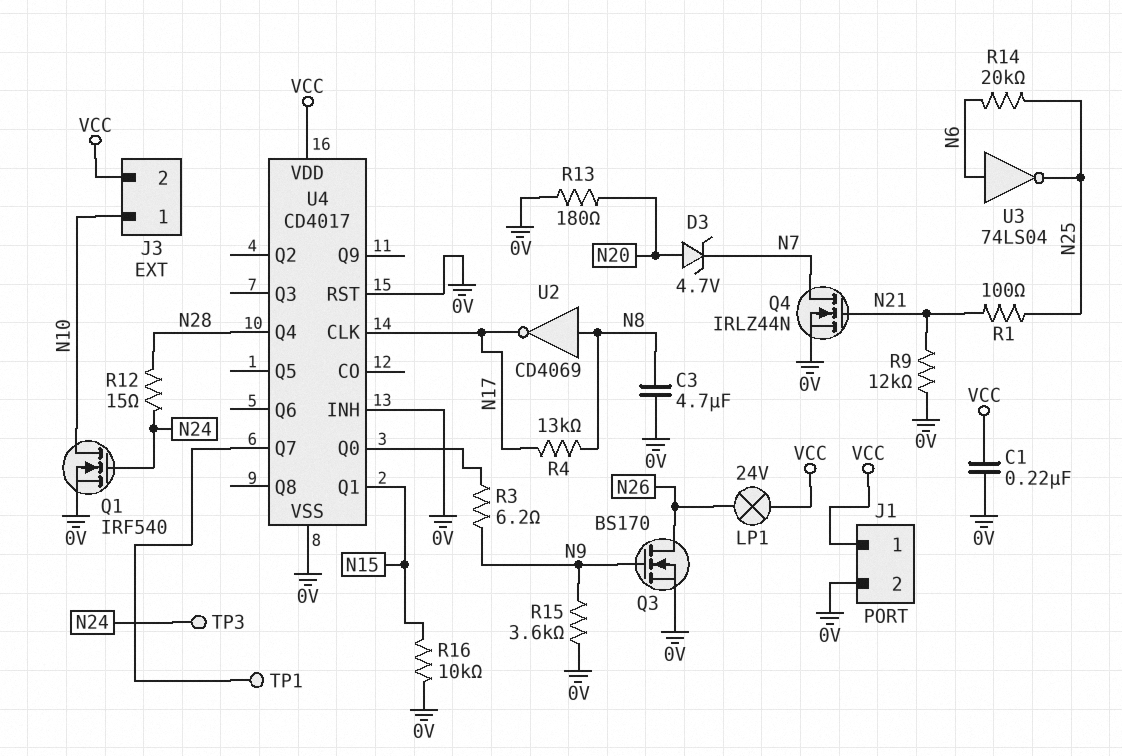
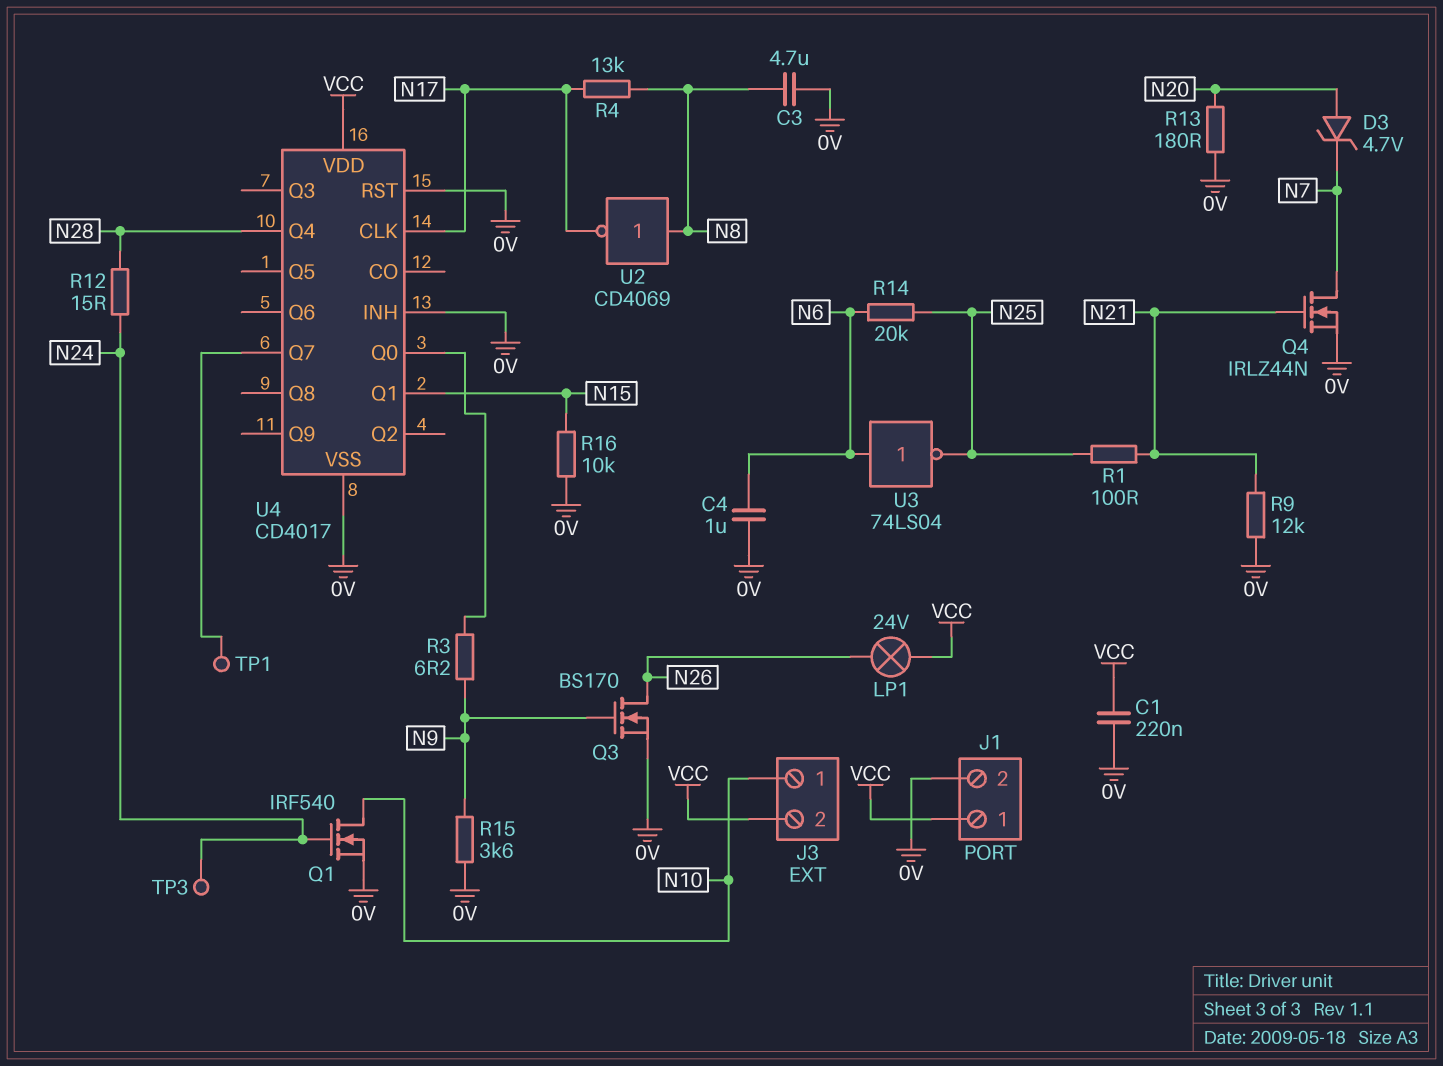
C4: none -> 1uF (0V, N6)

